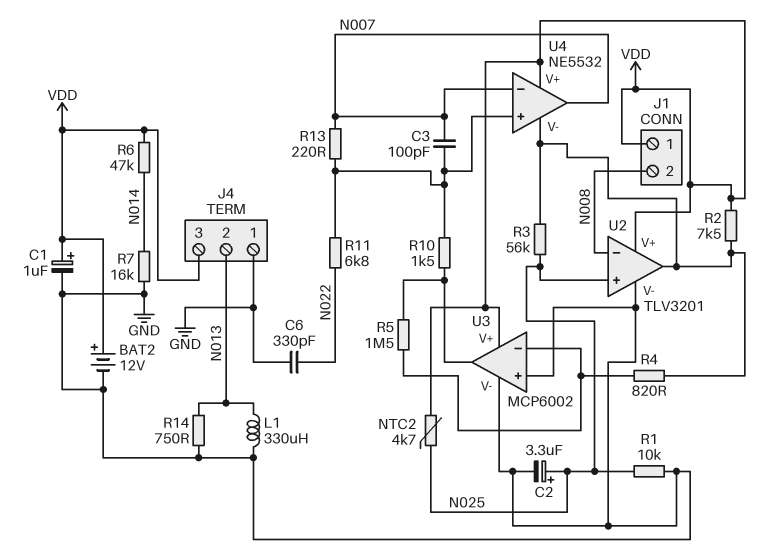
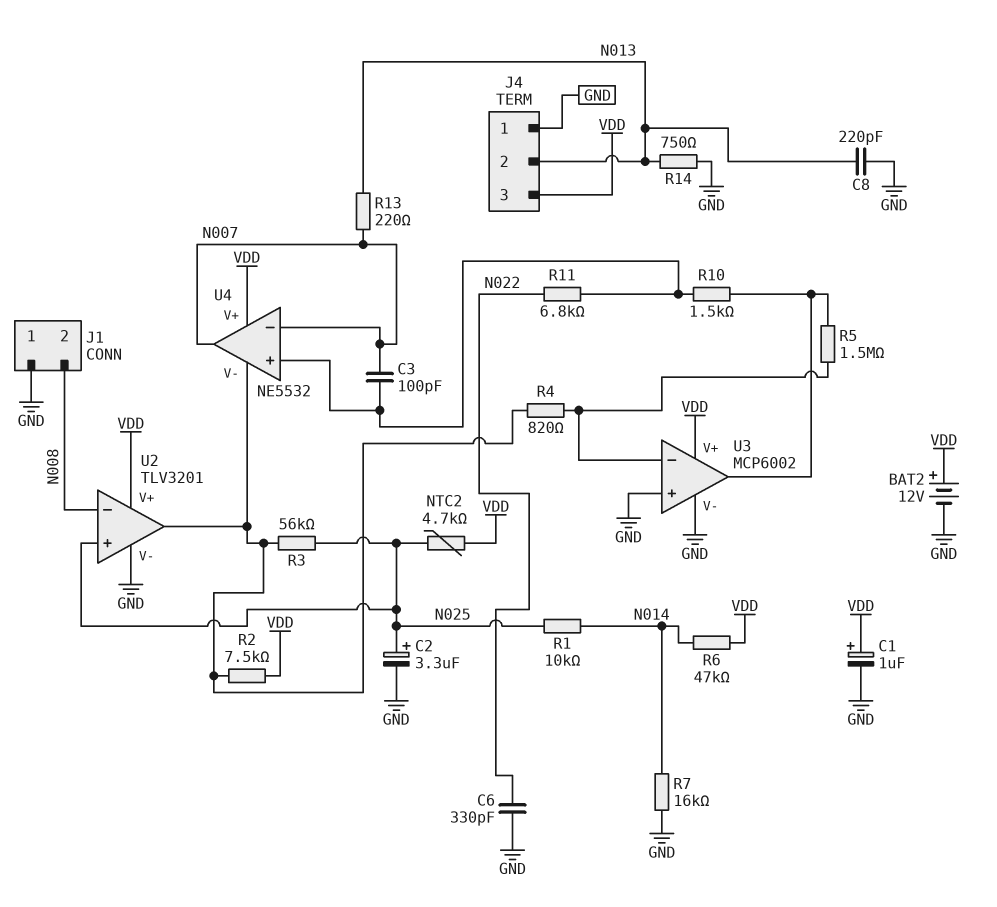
C8: none -> 220pF (GND, N013)
J1 pin 1: VDD -> GND
L1: 330uH (GND, N013) -> none
R1: 10k (GND, N025) -> 10k (N014, N025)
R13: 220 (N007, U4/in+) -> 220 (N007, N013)

